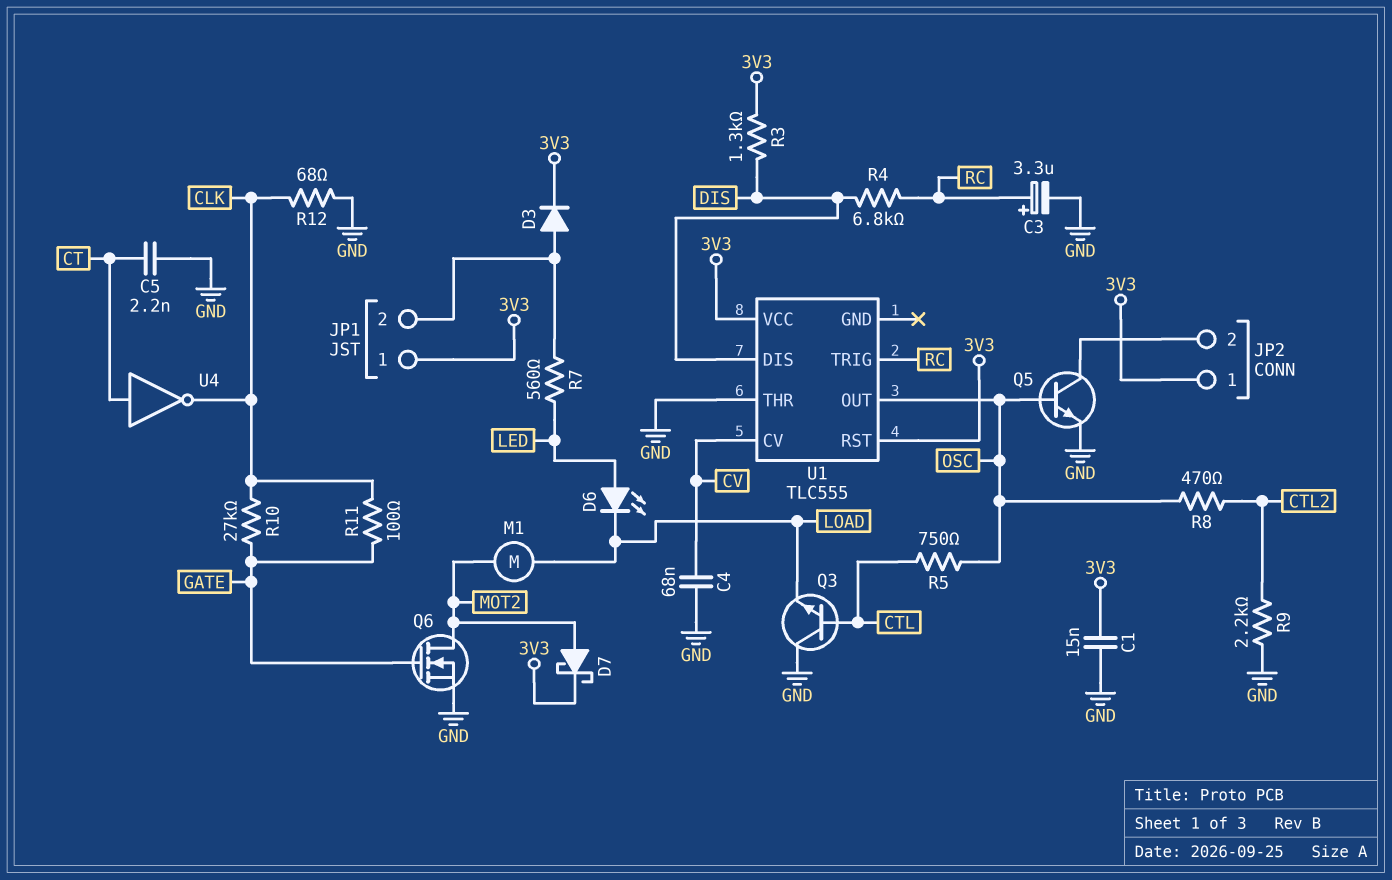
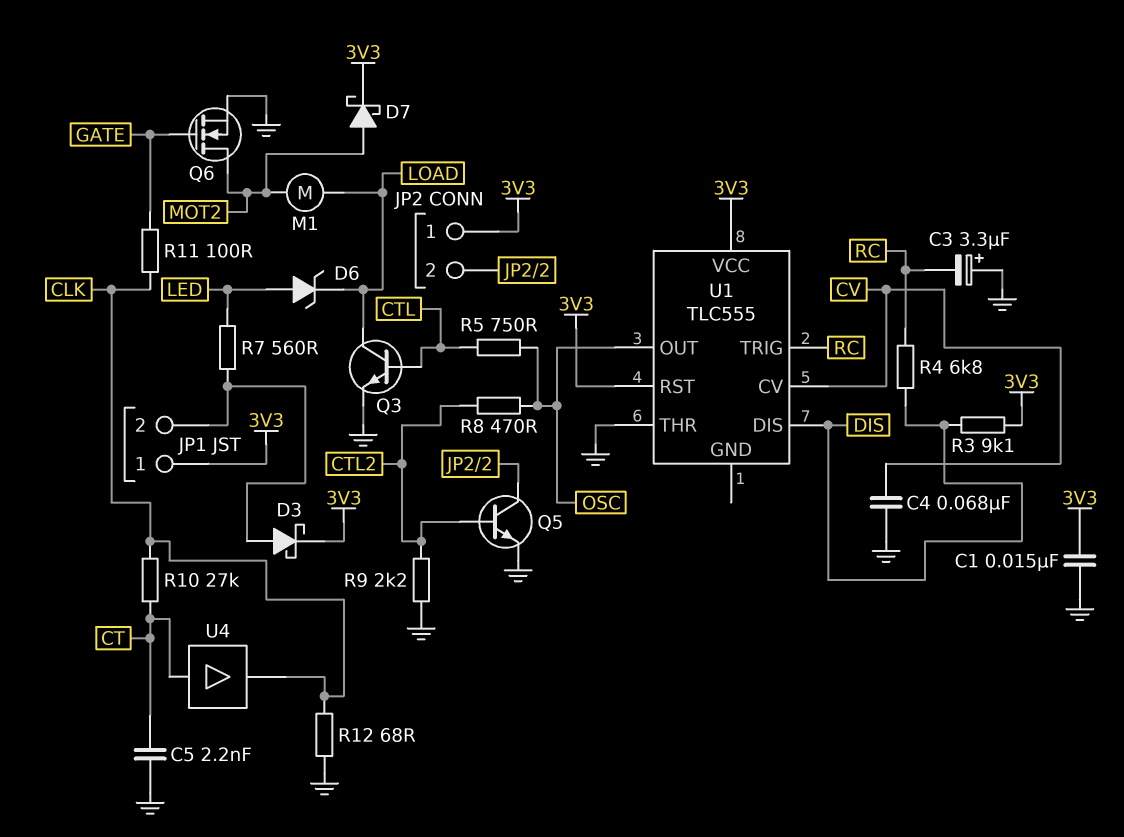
C3: 3.3uF (plus RC, minus GND) -> 3.3uF (plus GND, minus RC)
D3: diode (A JP1/2, K 3V3) -> schottky (A JP1/2, K 3V3)
D6: LED (A LED, K LOAD) -> zener (A LED, K LOAD)
Q3: NPN (B CTL, C GND, E LOAD) -> NPN (B CTL, C LOAD, E GND)
Q5: NPN (B OSC, C JP2/2, E GND) -> NPN (B CTL2, C JP2/2, E GND)
R3: 1.3k (3V3, DIS) -> 9.1k (3V3, DIS)
R10: 27k (CLK, GATE) -> 27k (CLK, CT)
U4: NOT (in CT, out CLK) -> buffer (in CT, out CLK)

